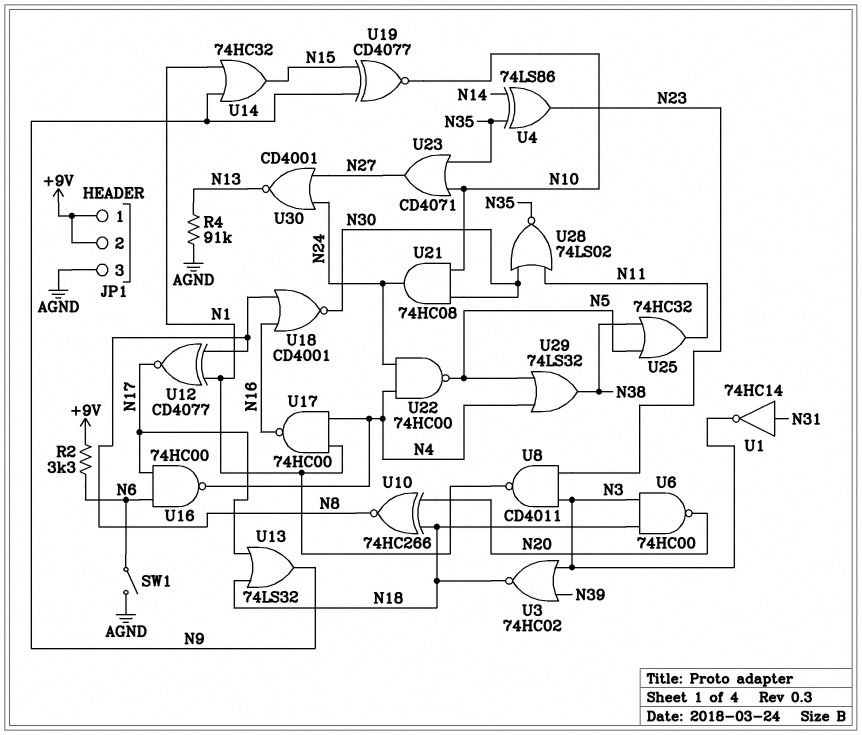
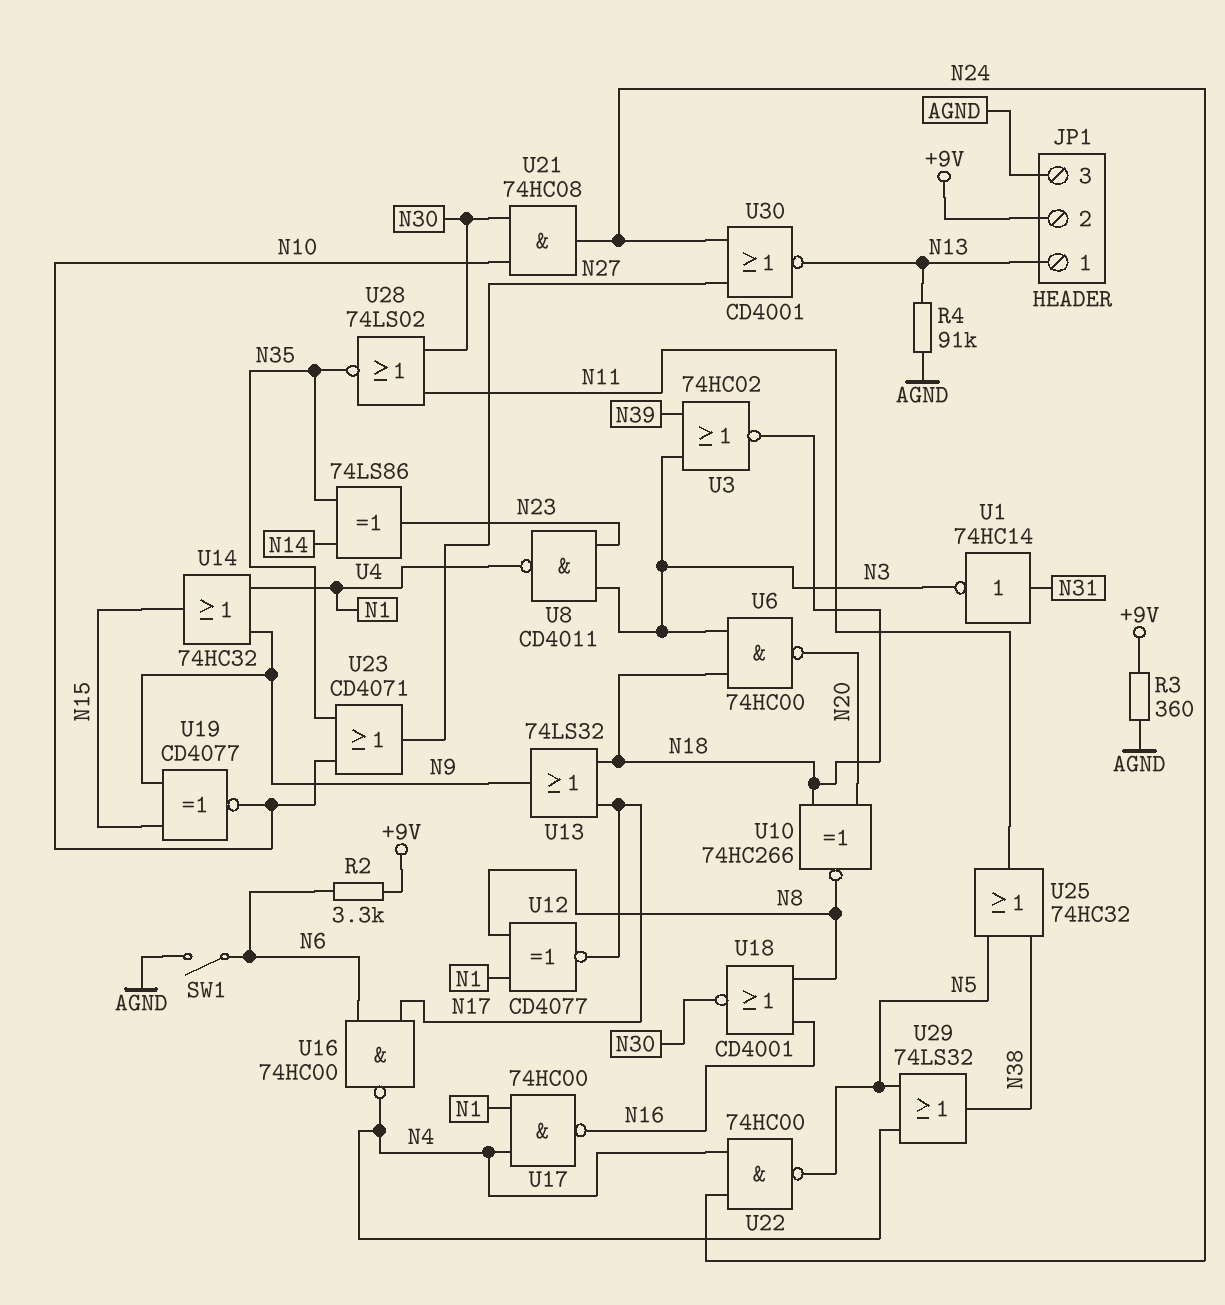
JP1 pin 1: +9V -> N13
R3: none -> 360 (+9V, AGND)

